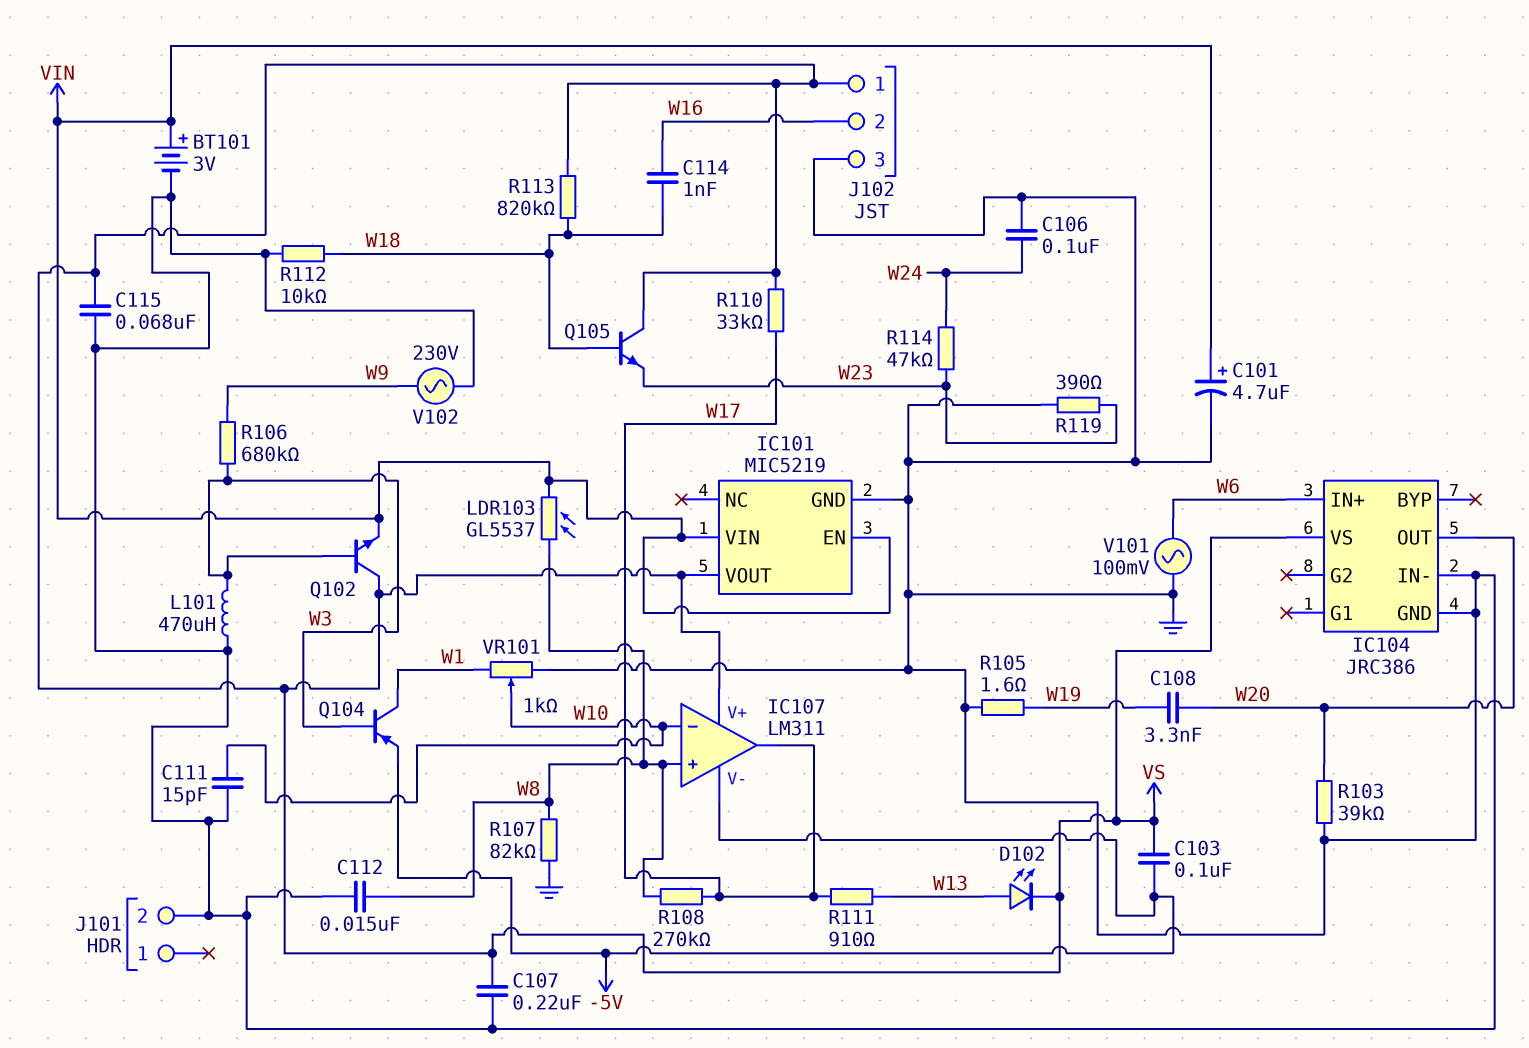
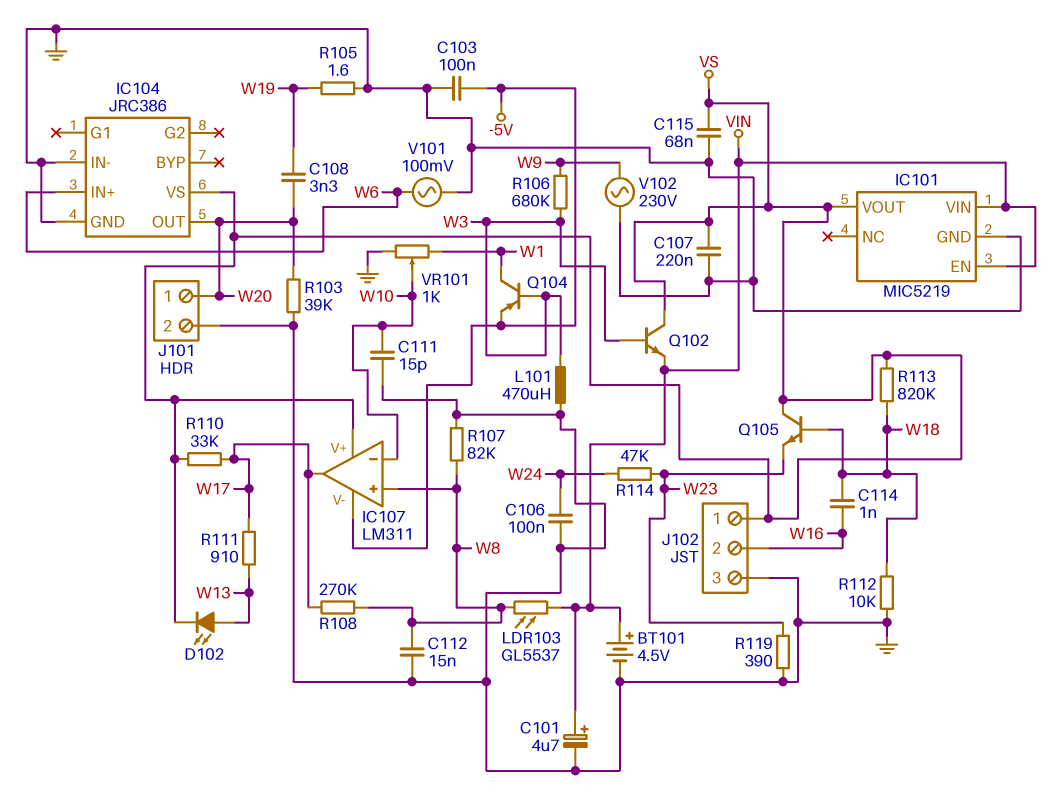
BT101: 3V (plus VIN, minus GND) -> 4.5V (plus VIN, minus GND)
C103: 100nF (-5V, VS) -> 100nF (-5V, GND)
J101 pin 1: none -> W20

